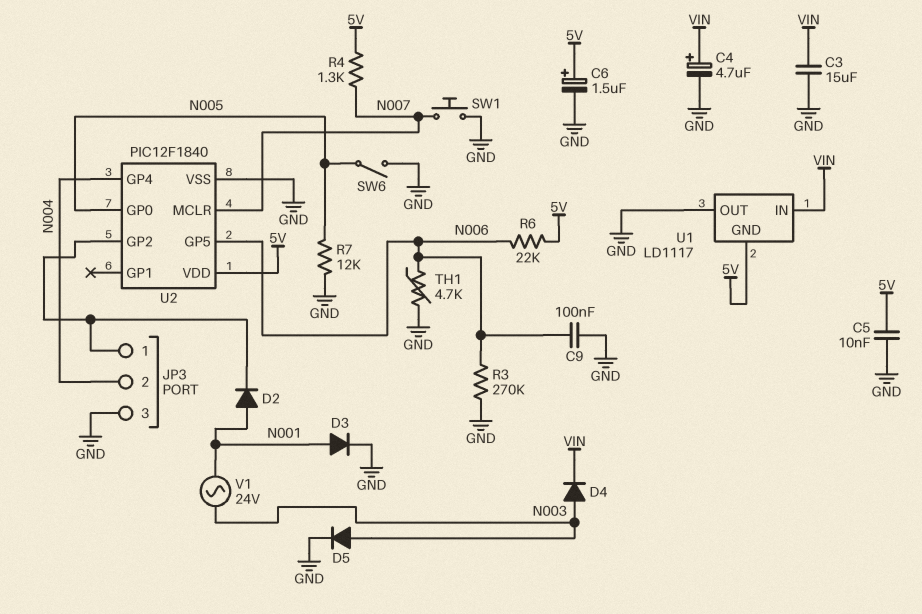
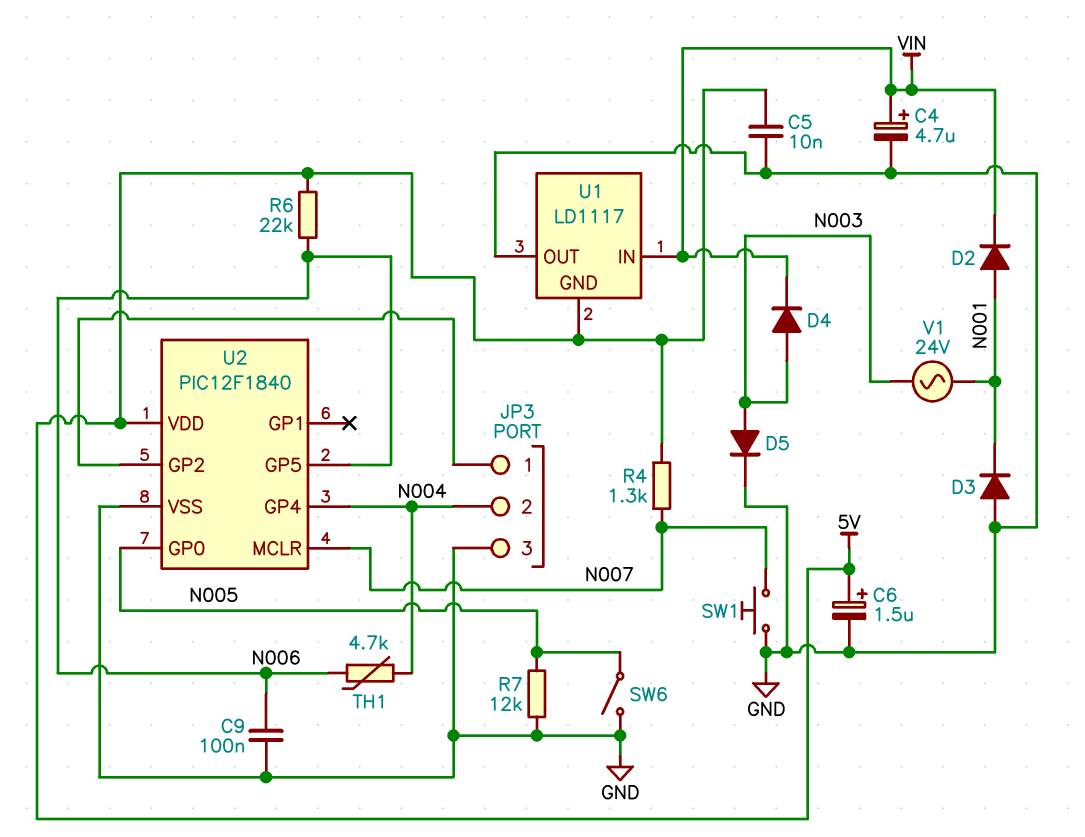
C3: 15uF (GND, VIN) -> none
D2: diode (A N001, K JP3/1) -> diode (A N001, K VIN)
D3: diode (A N001, K GND) -> diode (A GND, K N001)
R3: 270k (GND, N006) -> none
TH1: 4.7k (GND, N006) -> 4.7k (N004, N006)

